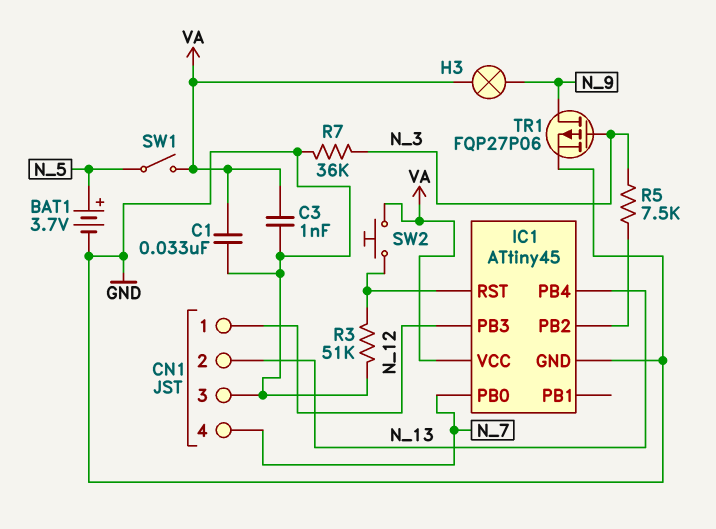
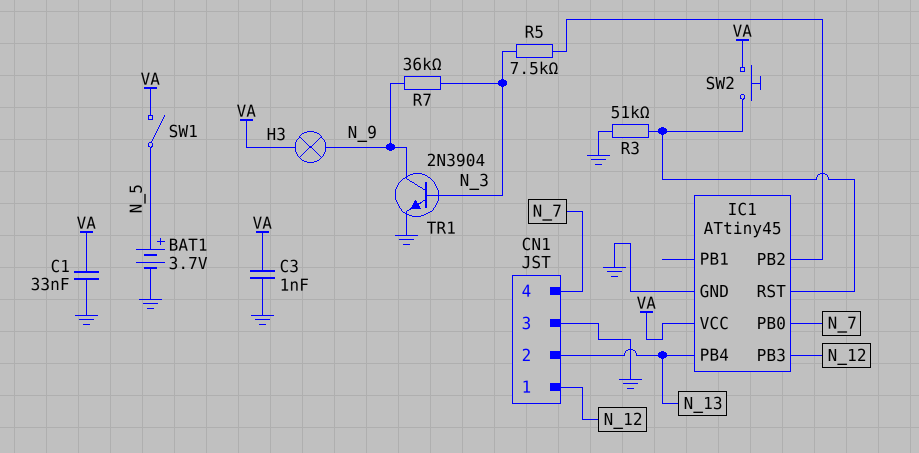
R7: 36k (GND, N_3) -> 36k (N_3, N_9)
TR1: PMOS FQP27P06 (G N_3, D N_9, S GND) -> NPN 2N3904 (B N_3, C N_9, E GND)

